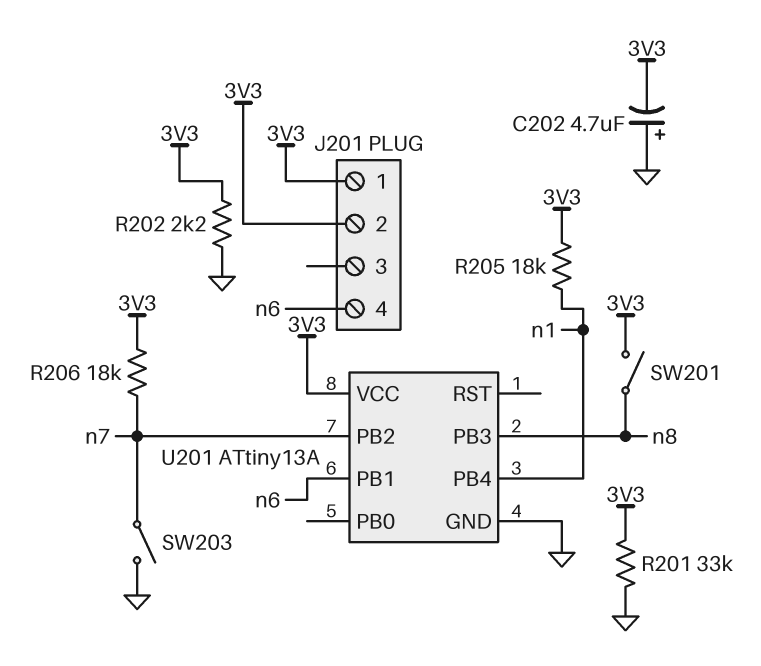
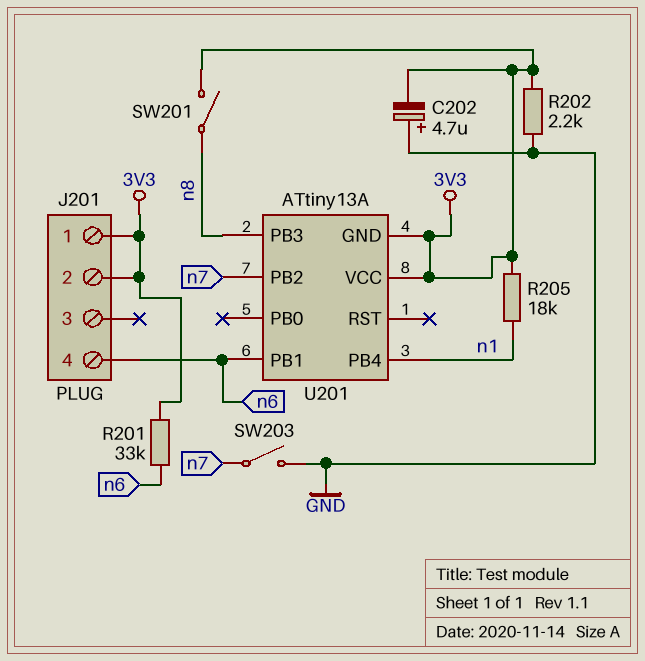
R201: 33k (3V3, GND) -> 33k (3V3, n6)
R206: 18k (3V3, n7) -> none
U201 pin GND: GND -> 3V3

